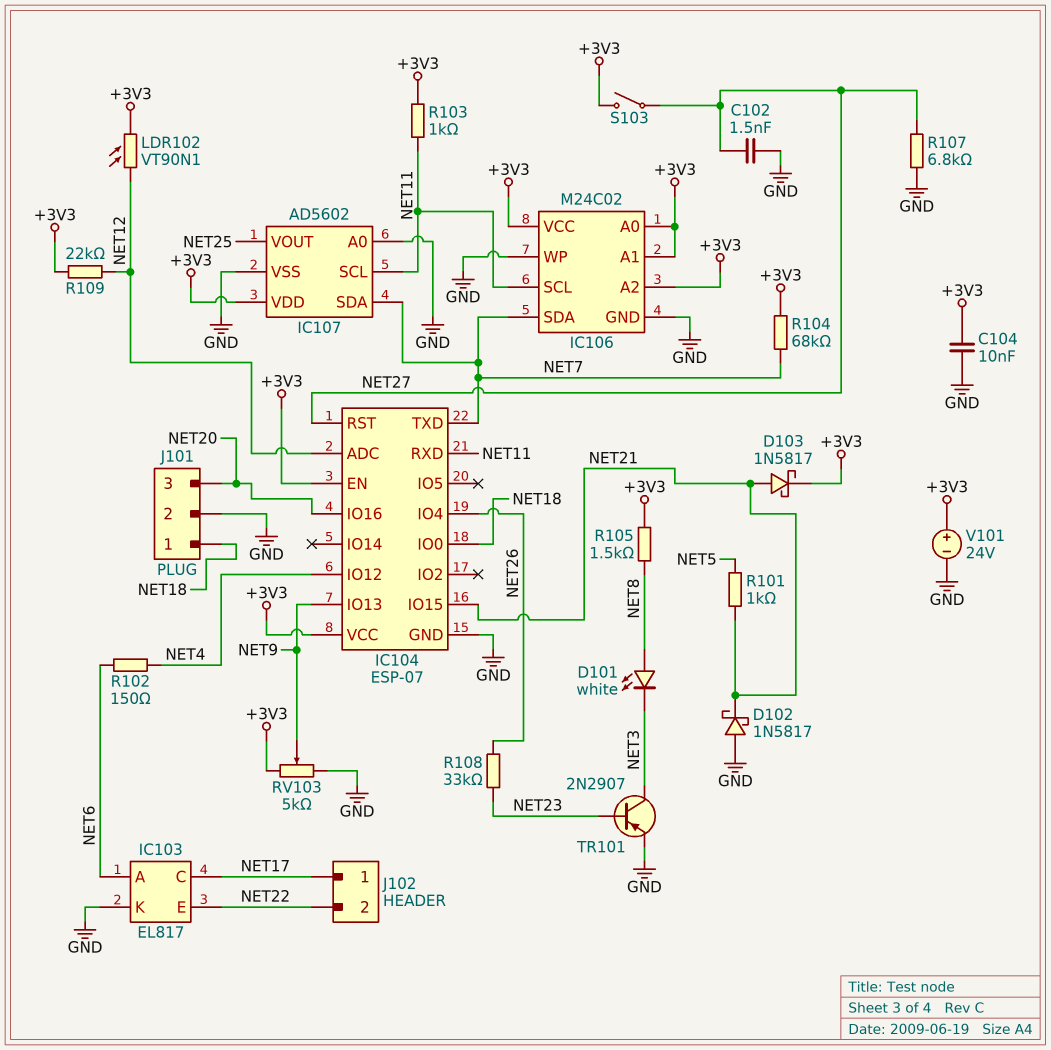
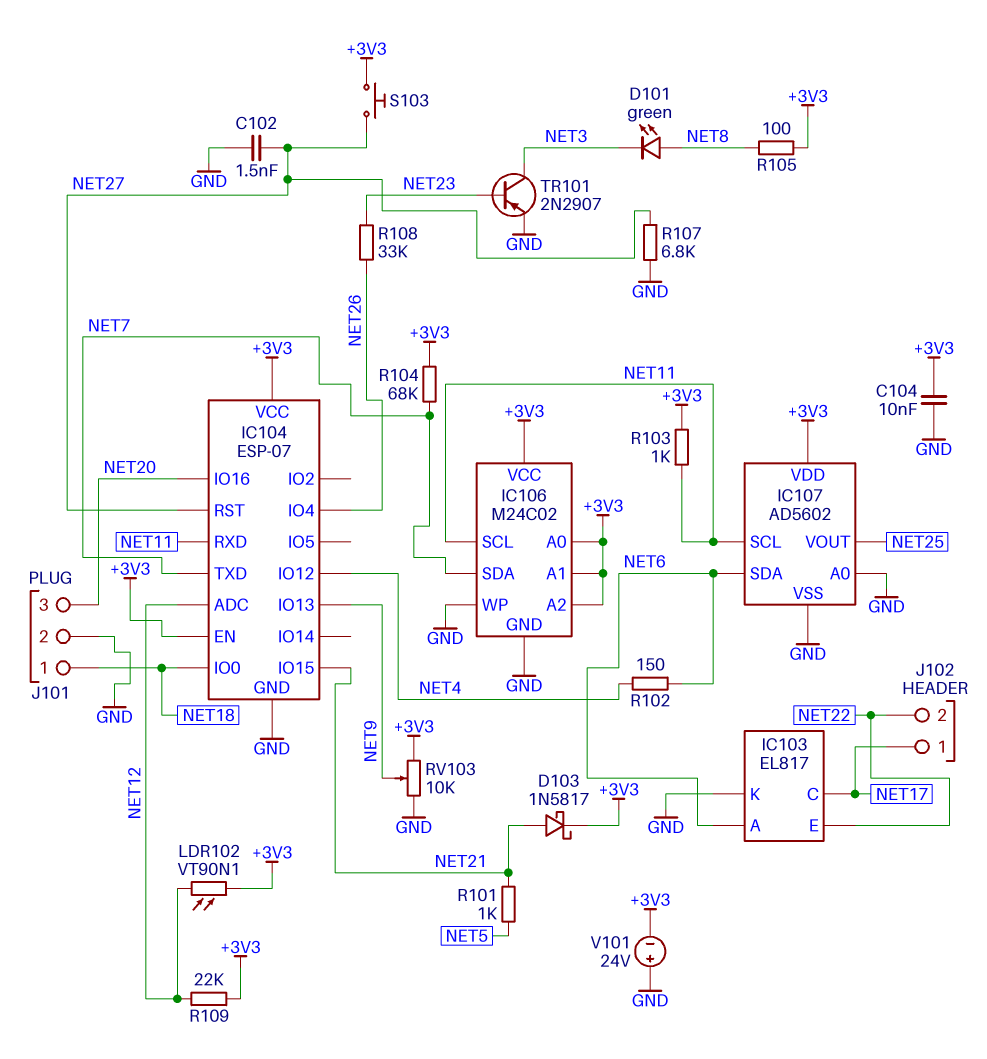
D101: LED white (A NET8, K NET3) -> LED green (A NET8, K NET3)
D102: schottky 1N5817 (A GND, K NET21) -> none
IC107 pin SDA: NET7 -> NET6
R105: 1.5k (+3V3, NET8) -> 100 (+3V3, NET8)
RV103: 5k (+3V3, GND, wiper NET9) -> 10k (+3V3, GND, wiper NET9)
S103: switch (+3V3, NET27) -> button (+3V3, NET27)
V101: 24V (plus +3V3, minus GND) -> 24V (plus GND, minus +3V3)

